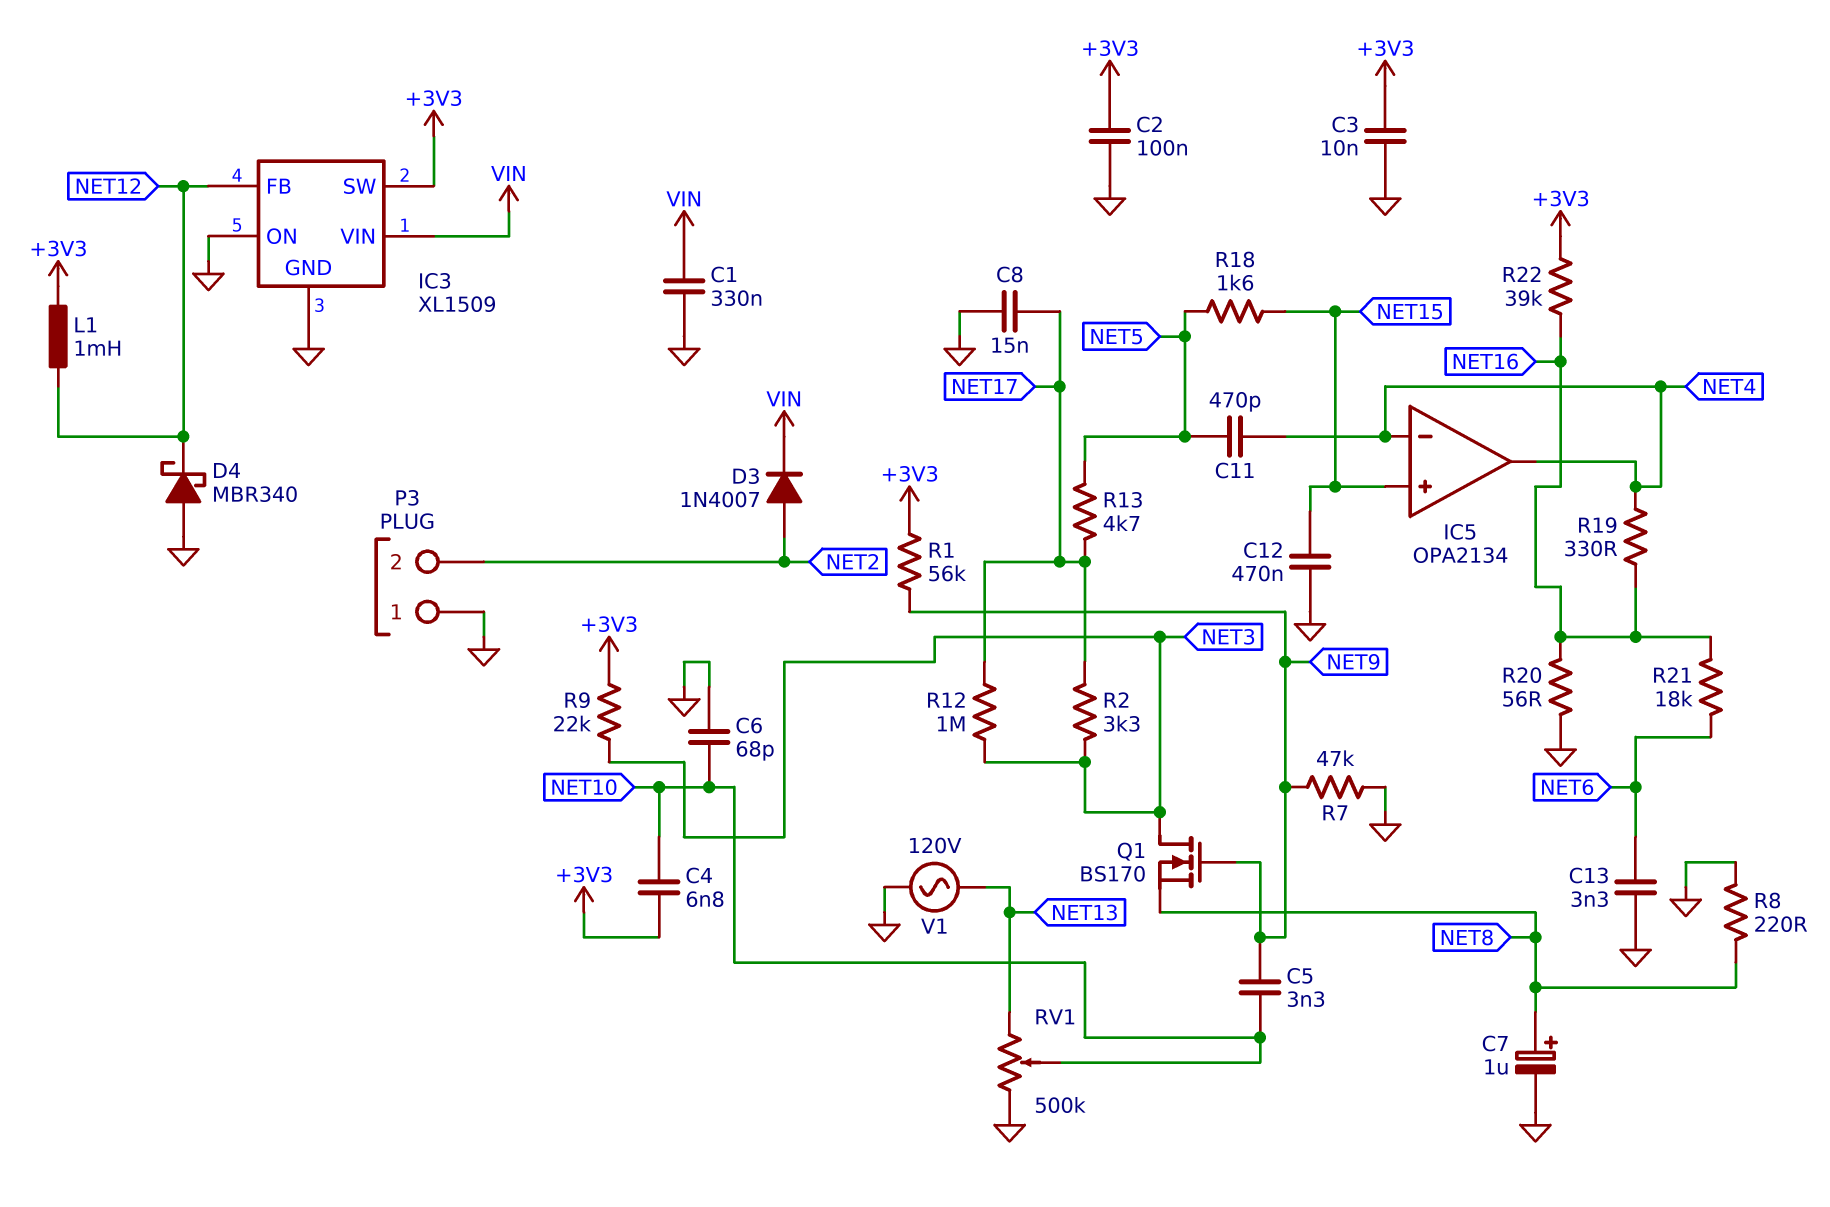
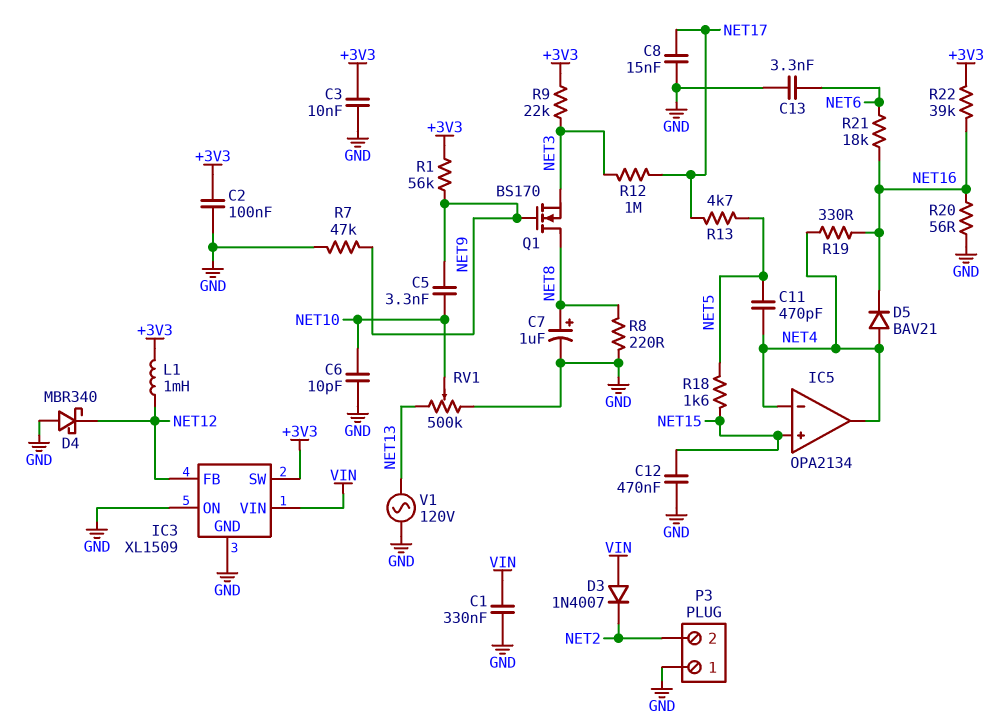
C4: 6.8nF (+3V3, NET10) -> none
C6: 68pF (GND, NET10) -> 10pF (GND, NET10)
D3: diode 1N4007 (A NET2, K VIN) -> diode 1N4007 (A VIN, K NET2)
D5: none -> diode BAV21 (A NET4, K NET16)
Q1: NMOS BS170 (G NET9, D NET3, S NET8) -> NMOS BS170 (G NET9, D NET8, S NET3)
R2: 3.3k (NET3, NET17) -> none

